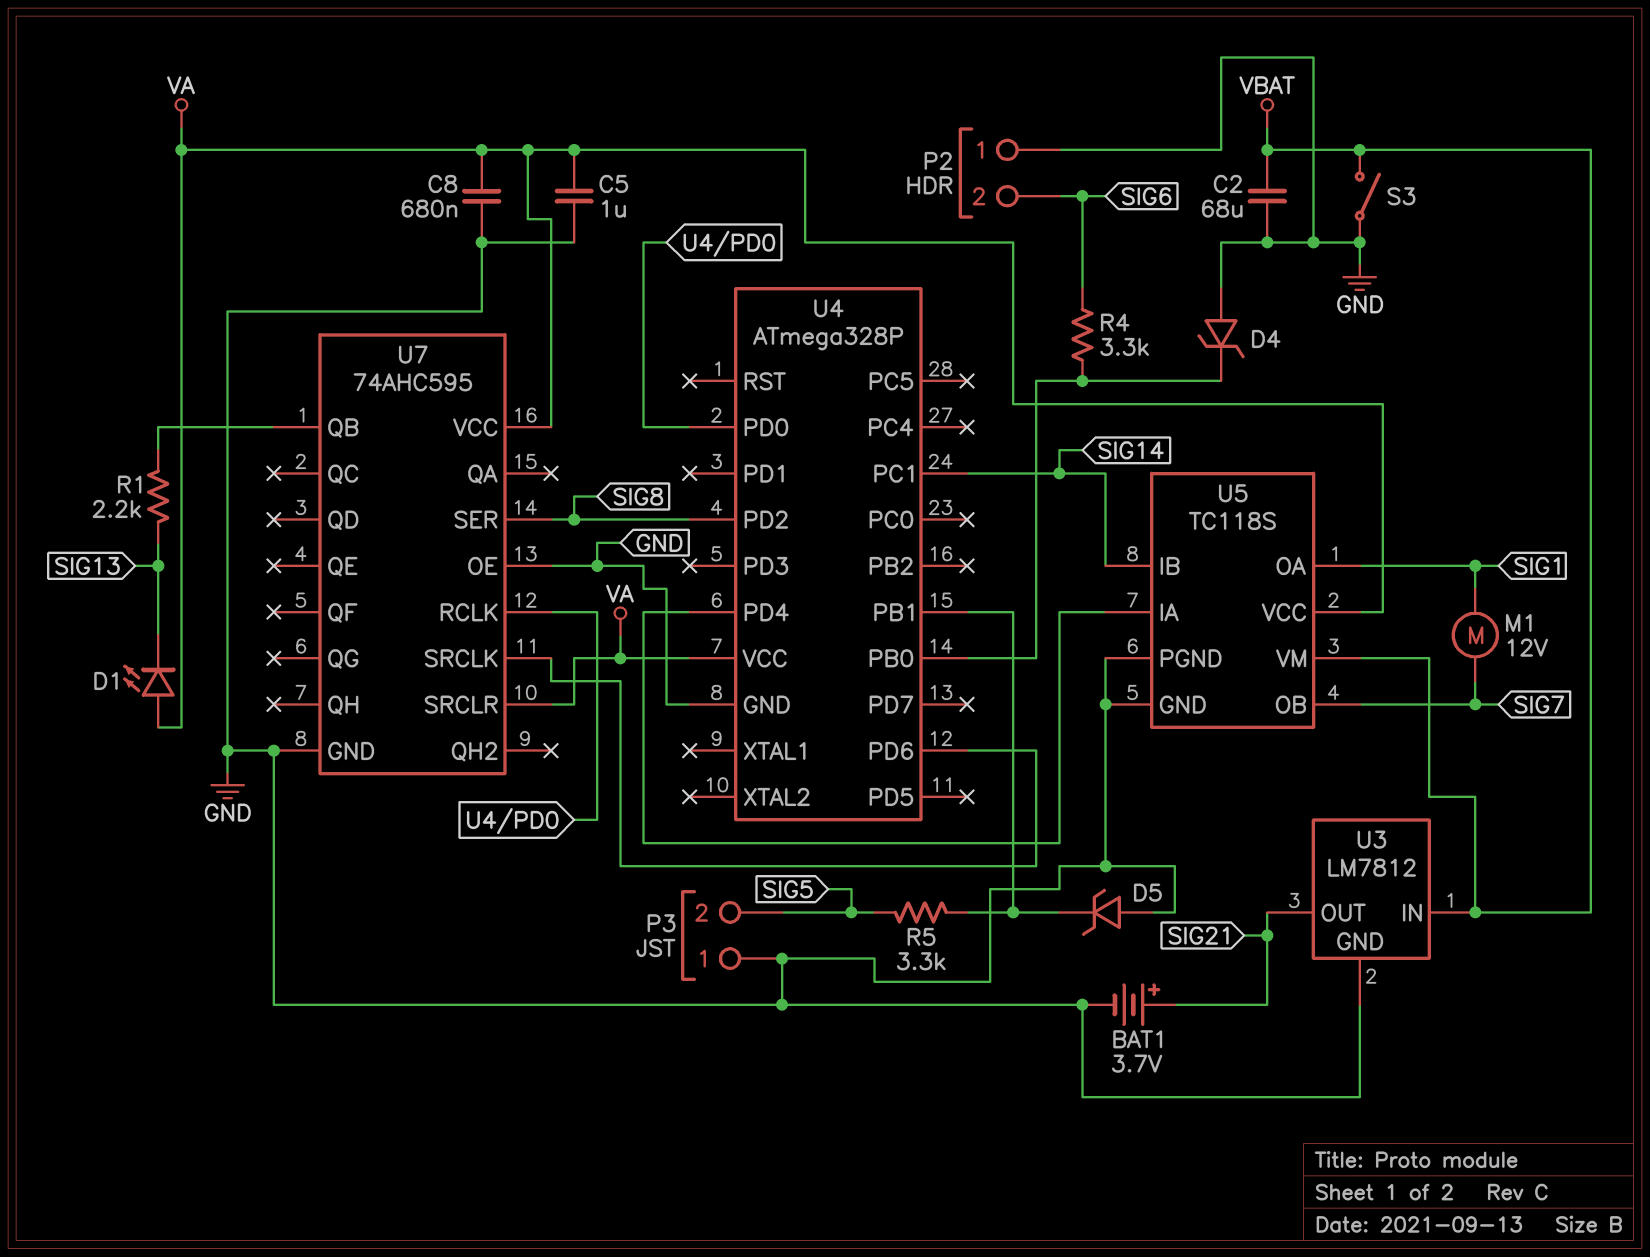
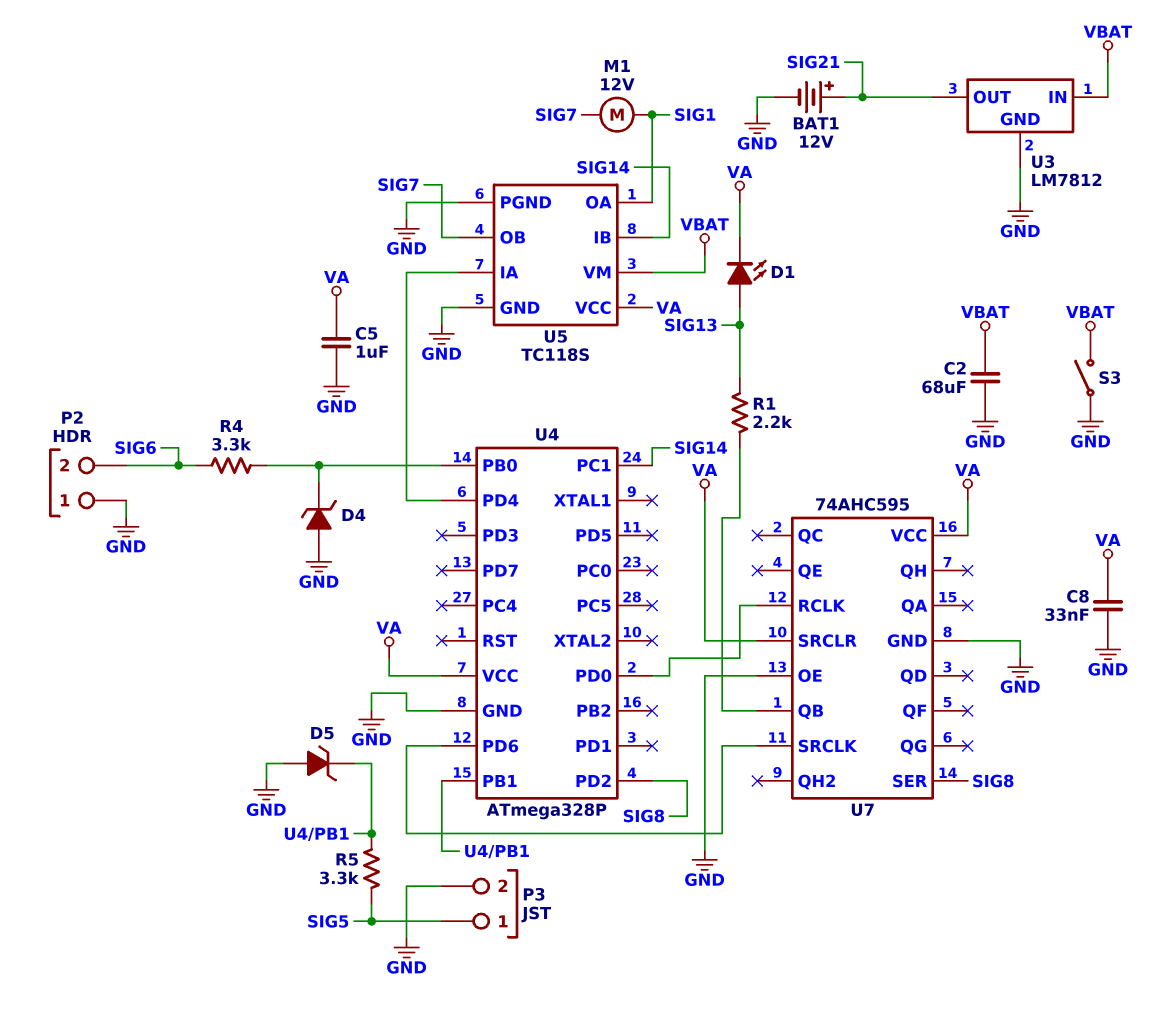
BAT1: 3.7V (plus SIG21, minus GND) -> 12V (plus SIG21, minus GND)
C8: 680nF (GND, VA) -> 33nF (GND, VA)
D1: LED (A VA, K SIG13) -> LED (A SIG13, K VA)
P3 pin 1: GND -> SIG5
P3 pin 2: SIG5 -> GND

